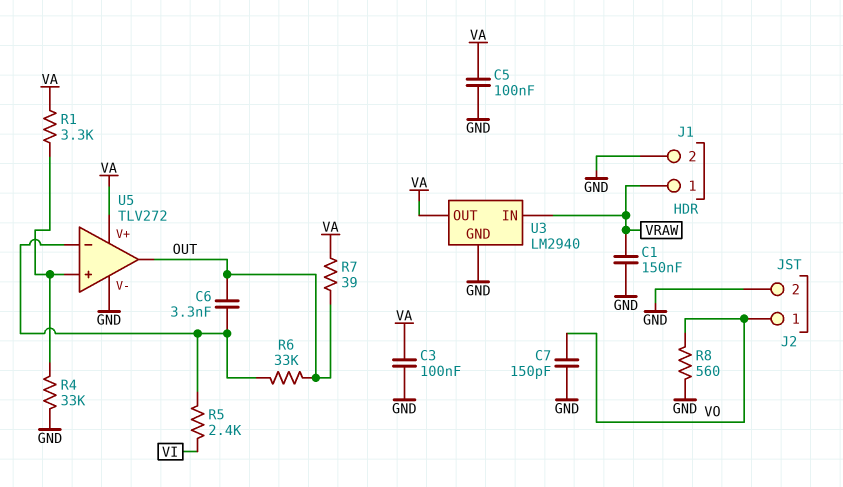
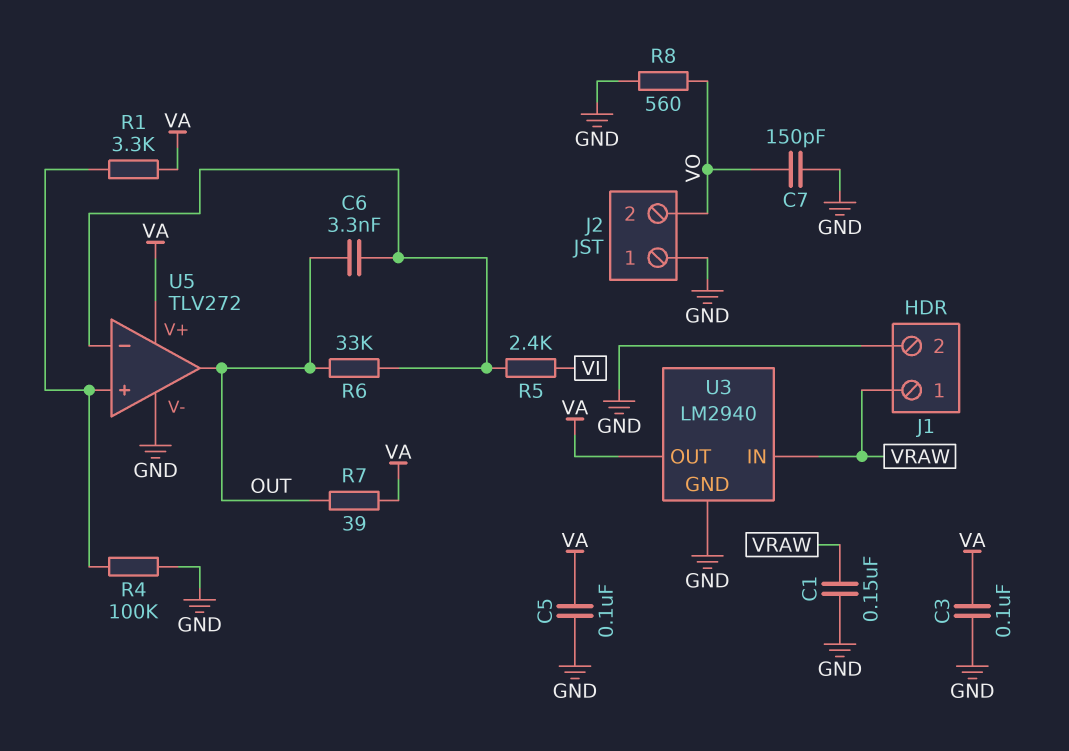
J2 pin 1: VO -> GND
J2 pin 2: GND -> VO
R4: 33k (GND, U5/in+) -> 100k (GND, U5/in+)

